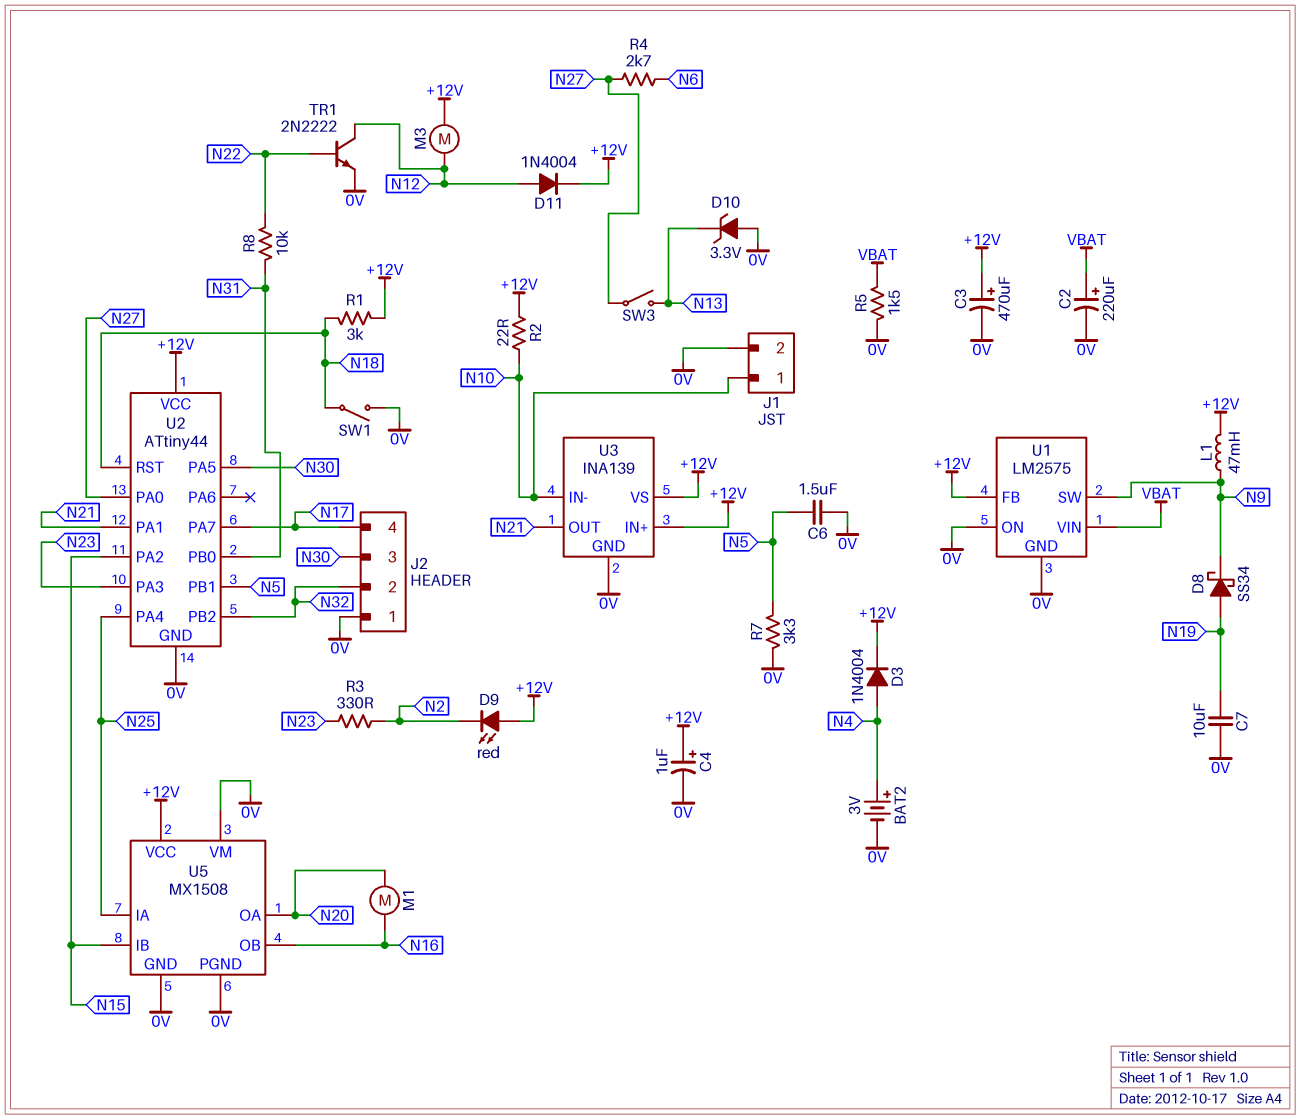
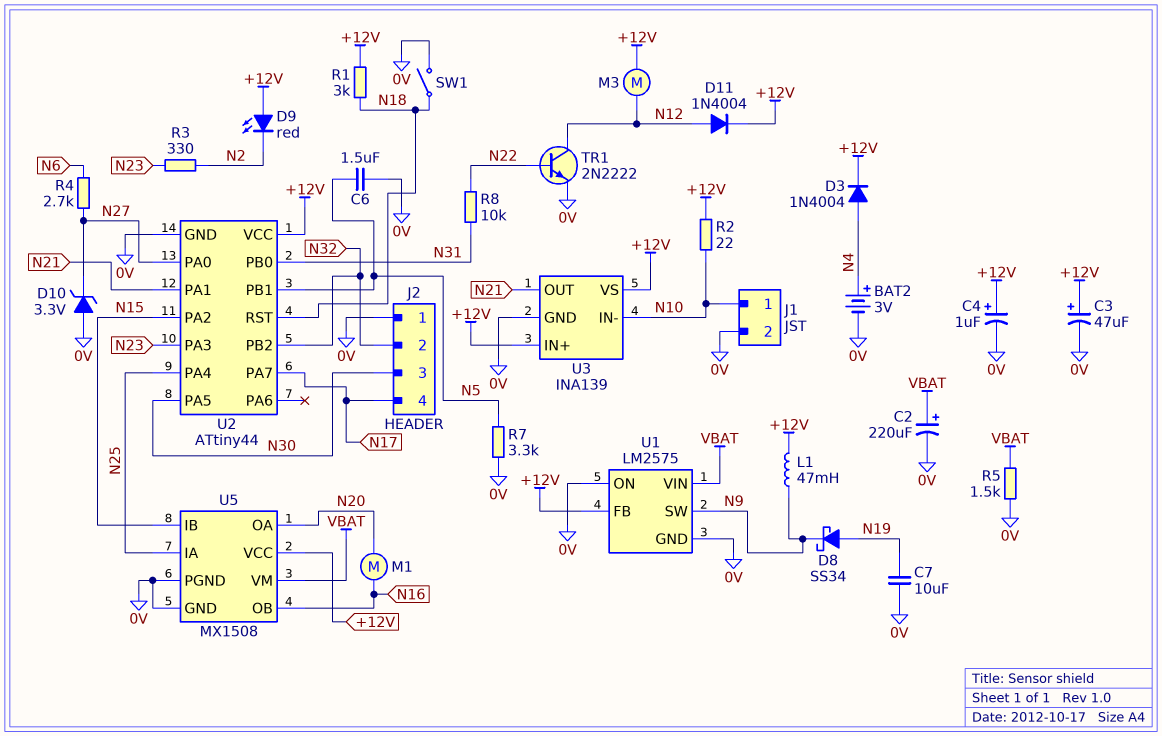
C3: 470uF (plus +12V, minus 0V) -> 47uF (plus +12V, minus 0V)
D10: zener 3.3V (A 0V, K N13) -> zener 3.3V (A 0V, K N27)
SW3: switch (N13, N27) -> none
U5 pin VM: 0V -> VBAT

